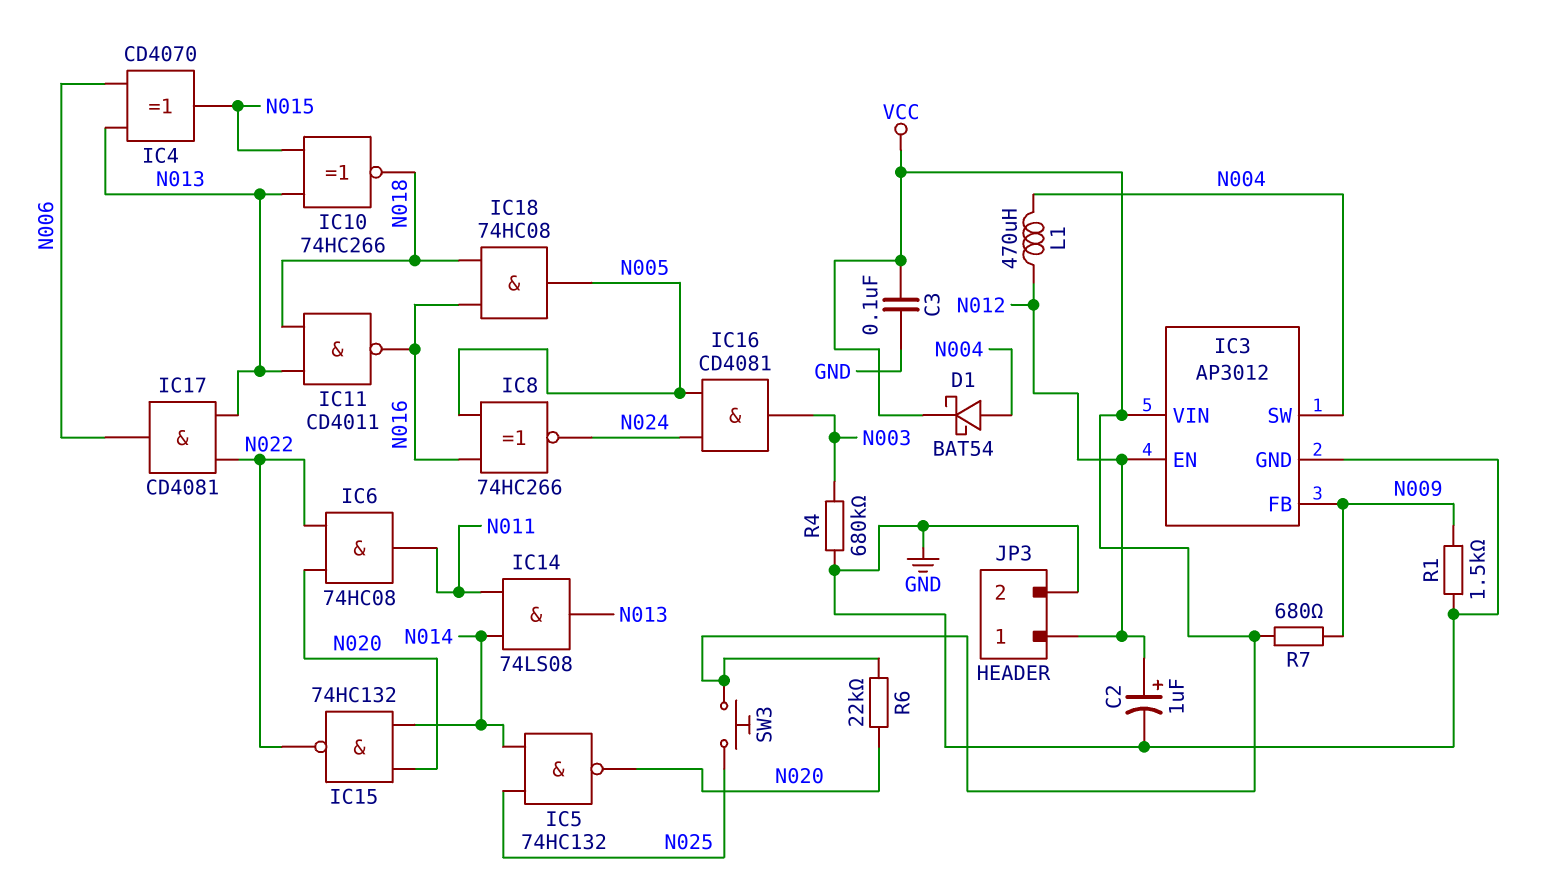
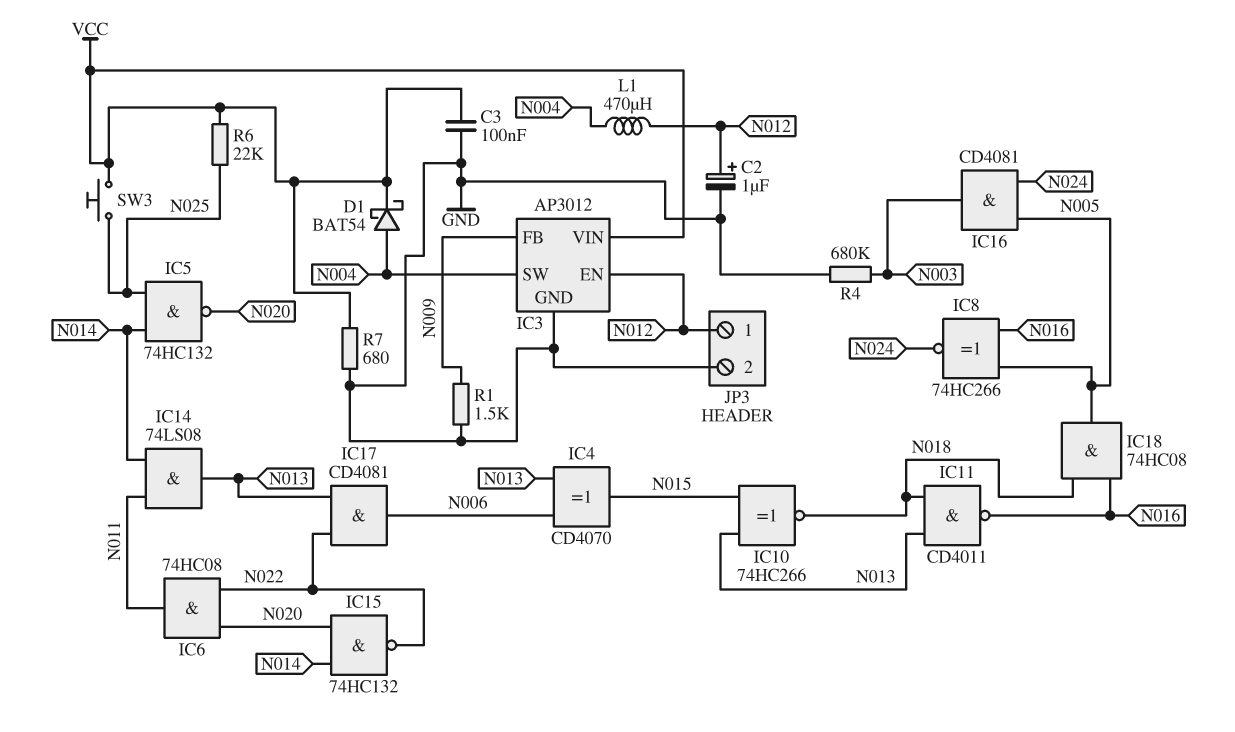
R6: 22k (N020, VCC) -> 22k (N025, VCC)
R7: 680 (N009, VCC) -> 680 (GND, VCC)

